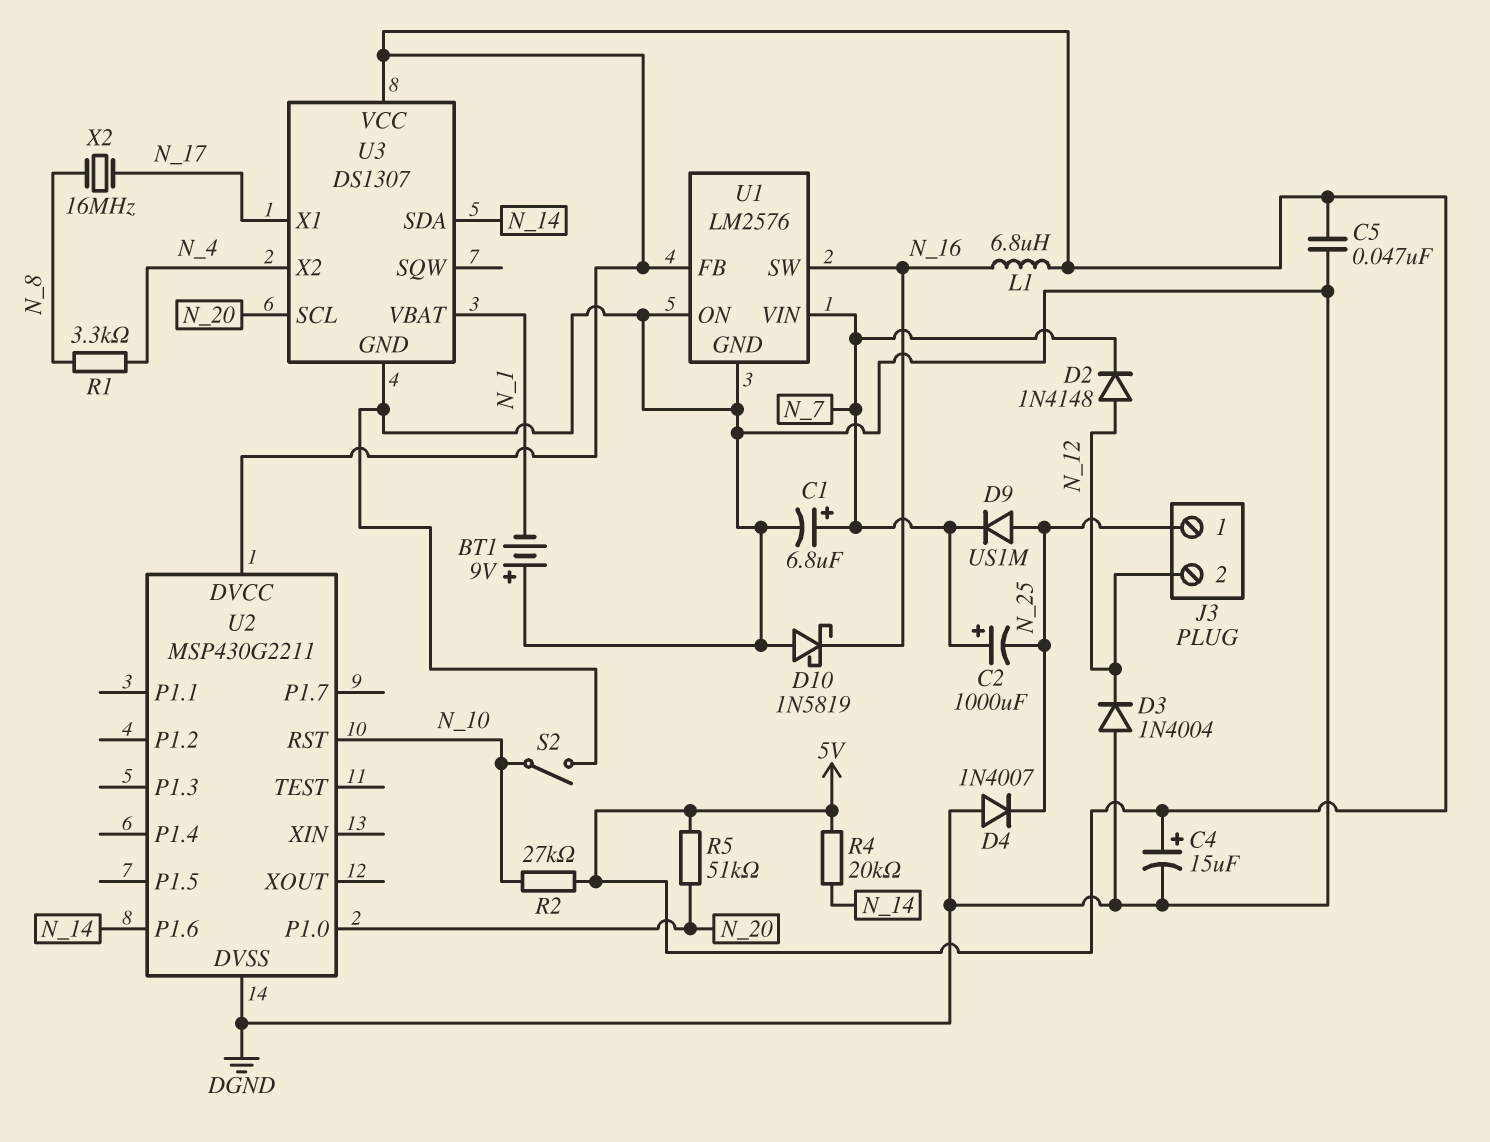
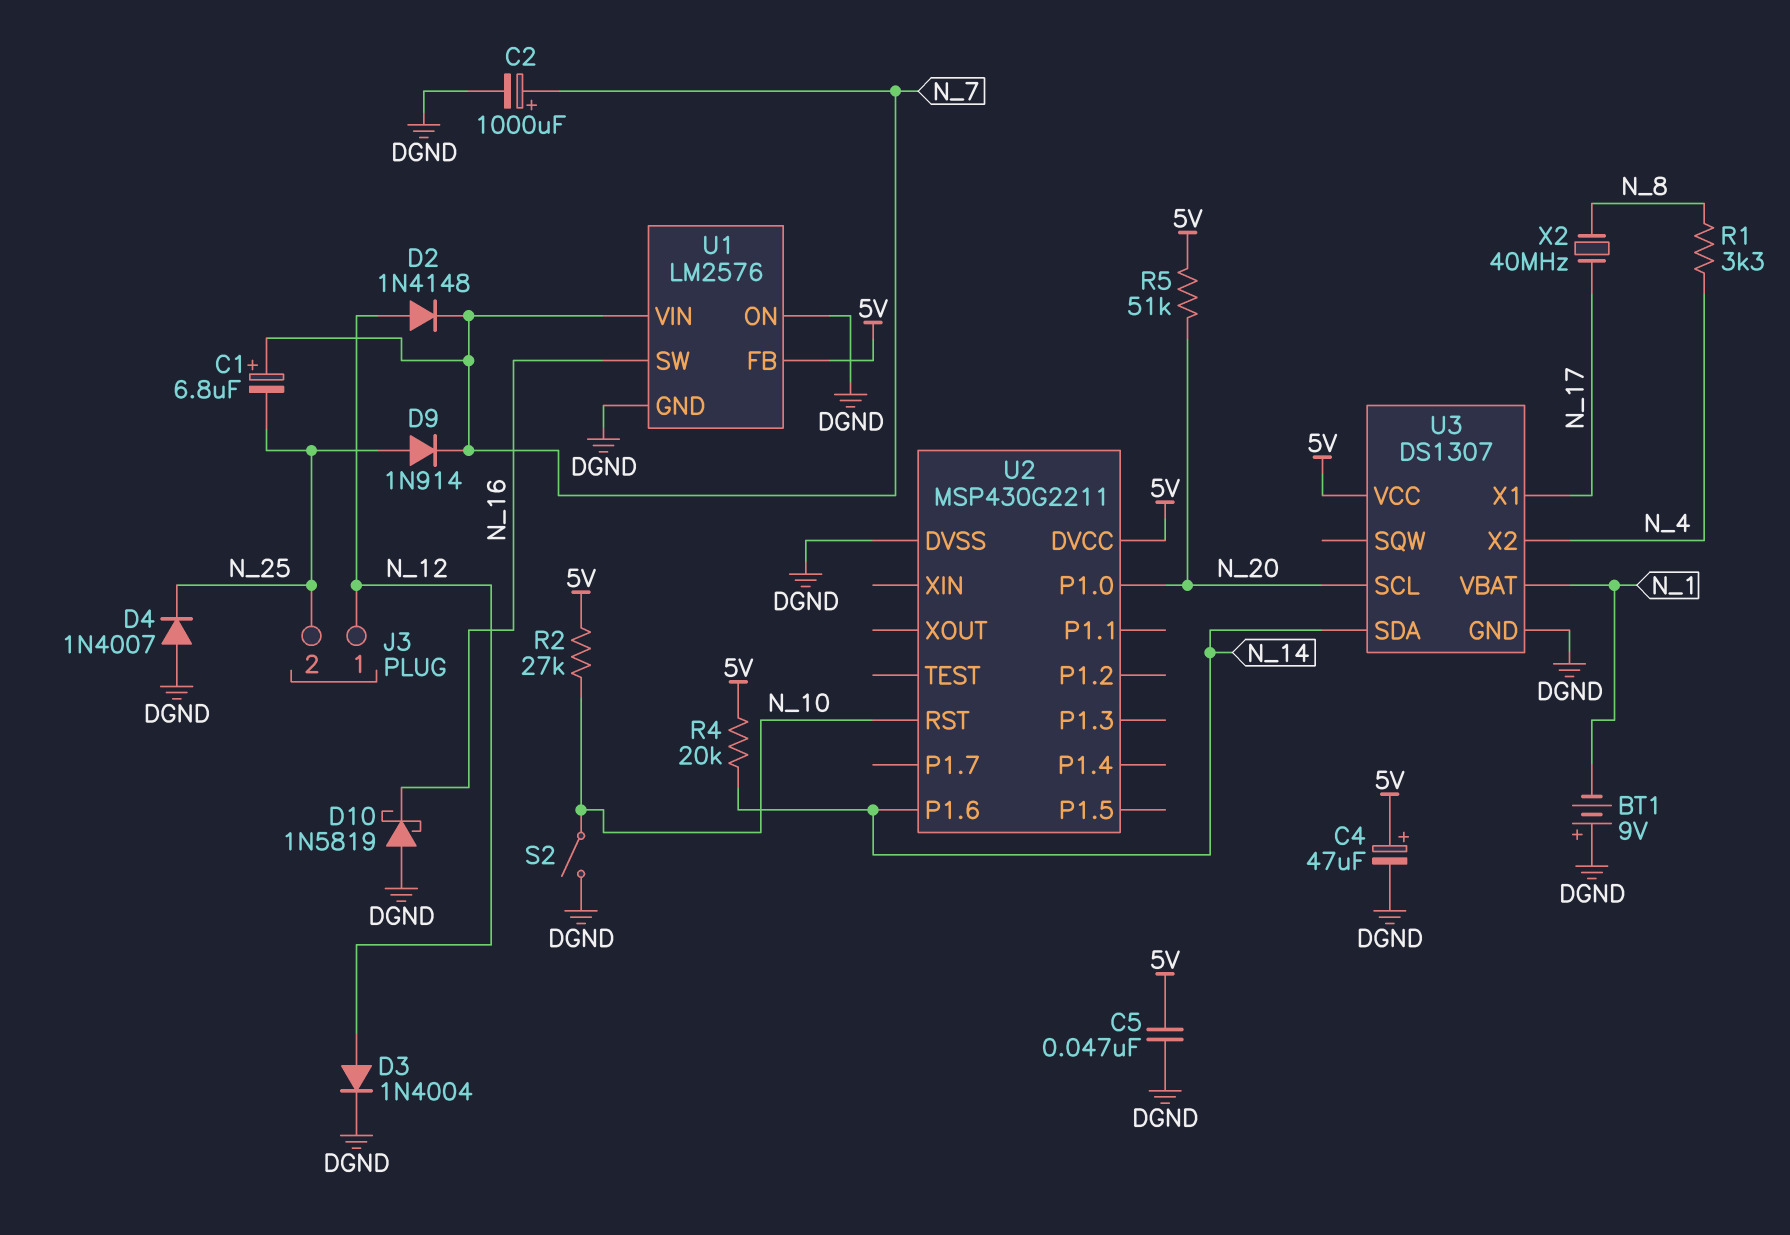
C1: 6.8uF (plus N_7, minus DGND) -> 6.8uF (plus N_7, minus N_25)
C2: 1000uF (plus N_7, minus N_25) -> 1000uF (plus N_7, minus DGND)
C4: 15uF (plus 5V, minus DGND) -> 47uF (plus 5V, minus DGND)
D3: diode 1N4004 (A DGND, K N_12) -> diode 1N4004 (A N_12, K DGND)
D9: diode US1M (A N_25, K N_7) -> diode 1N914 (A N_25, K N_7)
J3 pin 1: N_25 -> N_12
J3 pin 2: N_12 -> N_25
L1: 6.8uH (5V, N_16) -> none
X2: 16MHz (N_8, N_17) -> 40MHz (N_8, N_17)

